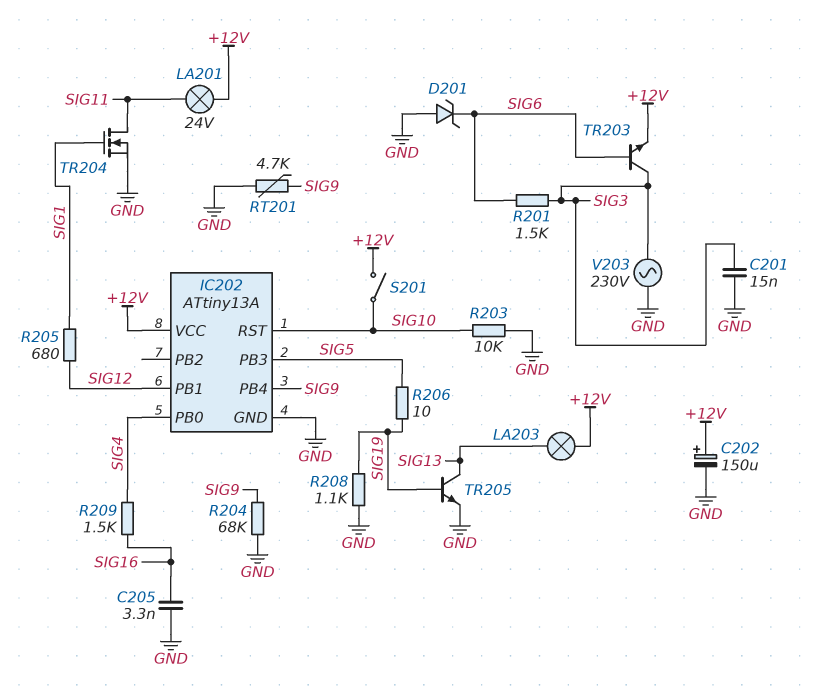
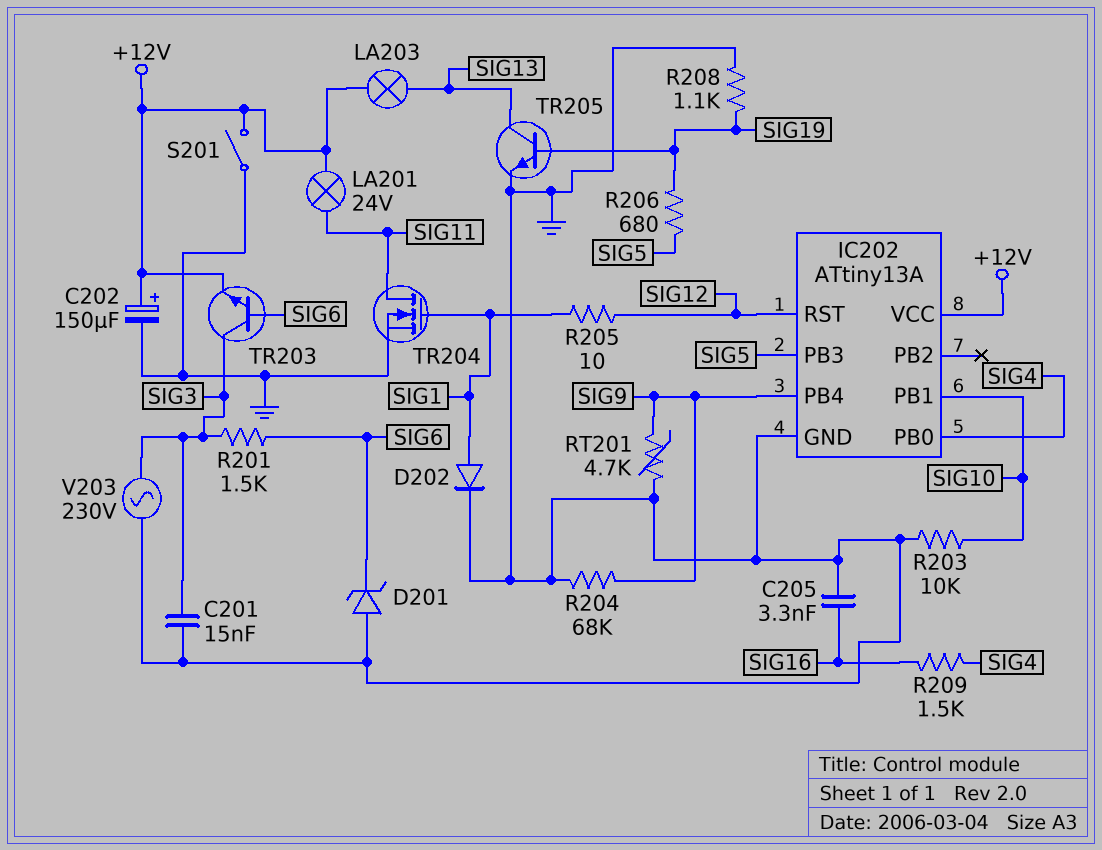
D202: none -> diode (A SIG1, K GND)
IC202 pin PB1: SIG12 -> SIG10
IC202 pin RST: SIG10 -> SIG12
R205: 680 (SIG1, SIG12) -> 10 (SIG1, SIG12)
R206: 10 (SIG5, SIG19) -> 680 (SIG5, SIG19)
S201: switch (+12V, SIG10) -> switch (+12V, GND)

